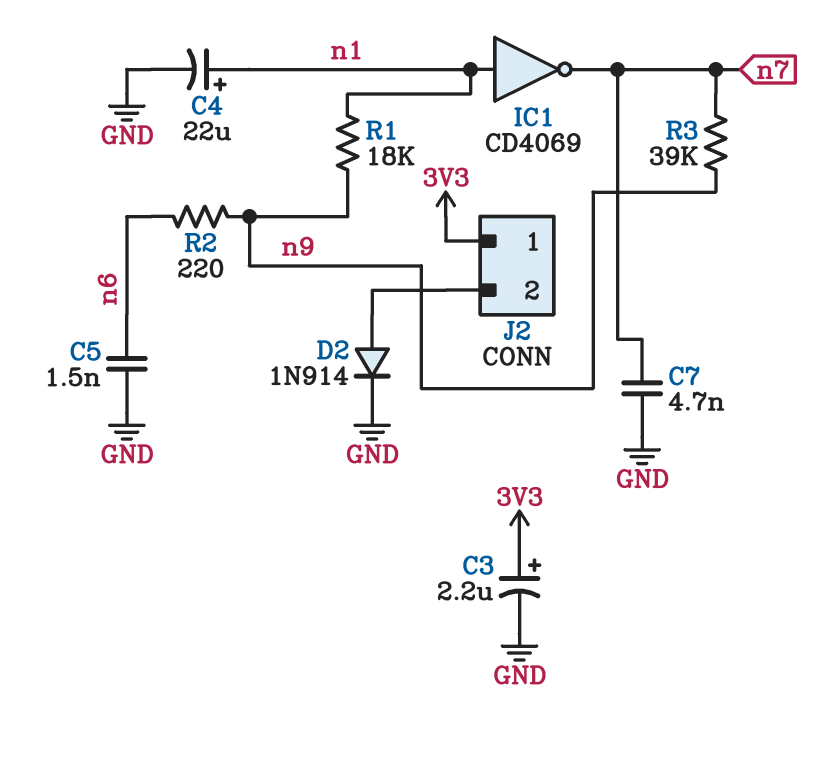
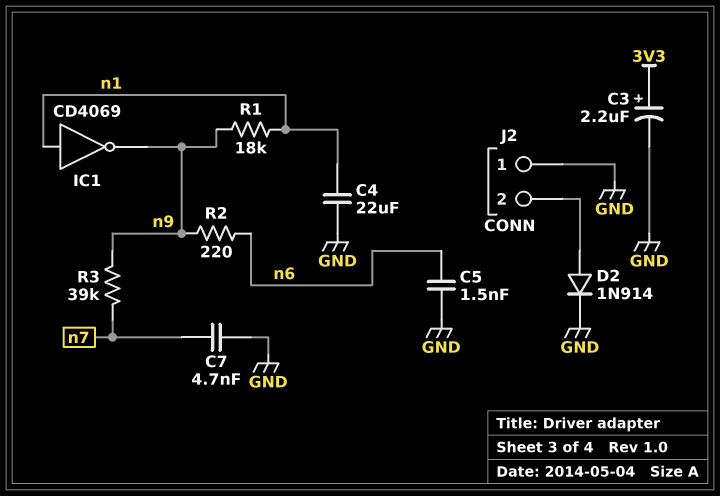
C4: 22uF (plus n1, minus GND) -> 22uF (GND, n1)
IC1: NOT CD4069 (in n1, out n7) -> NOT CD4069 (in n1, out n9)
J2 pin 1: 3V3 -> GND

